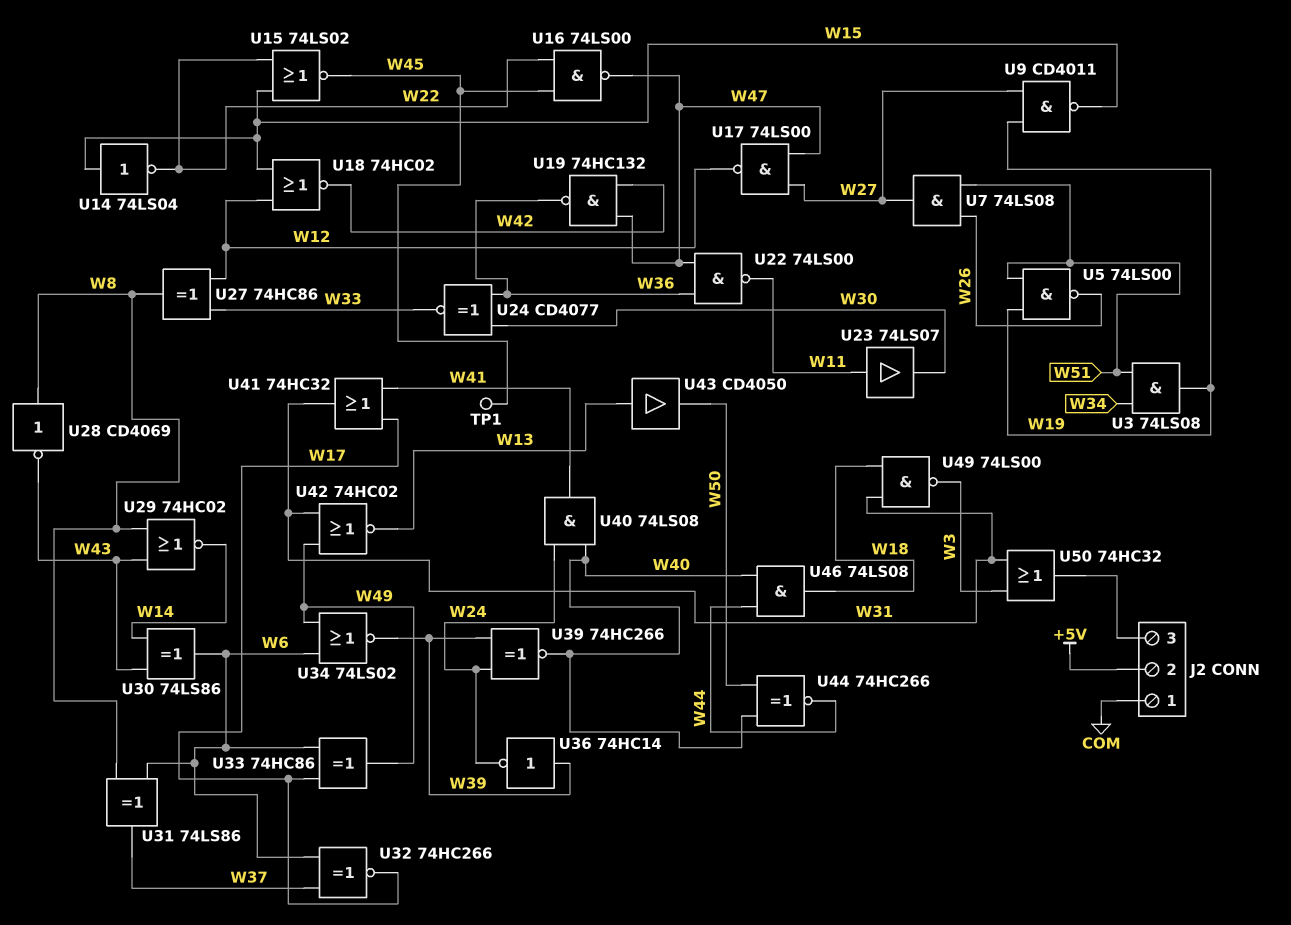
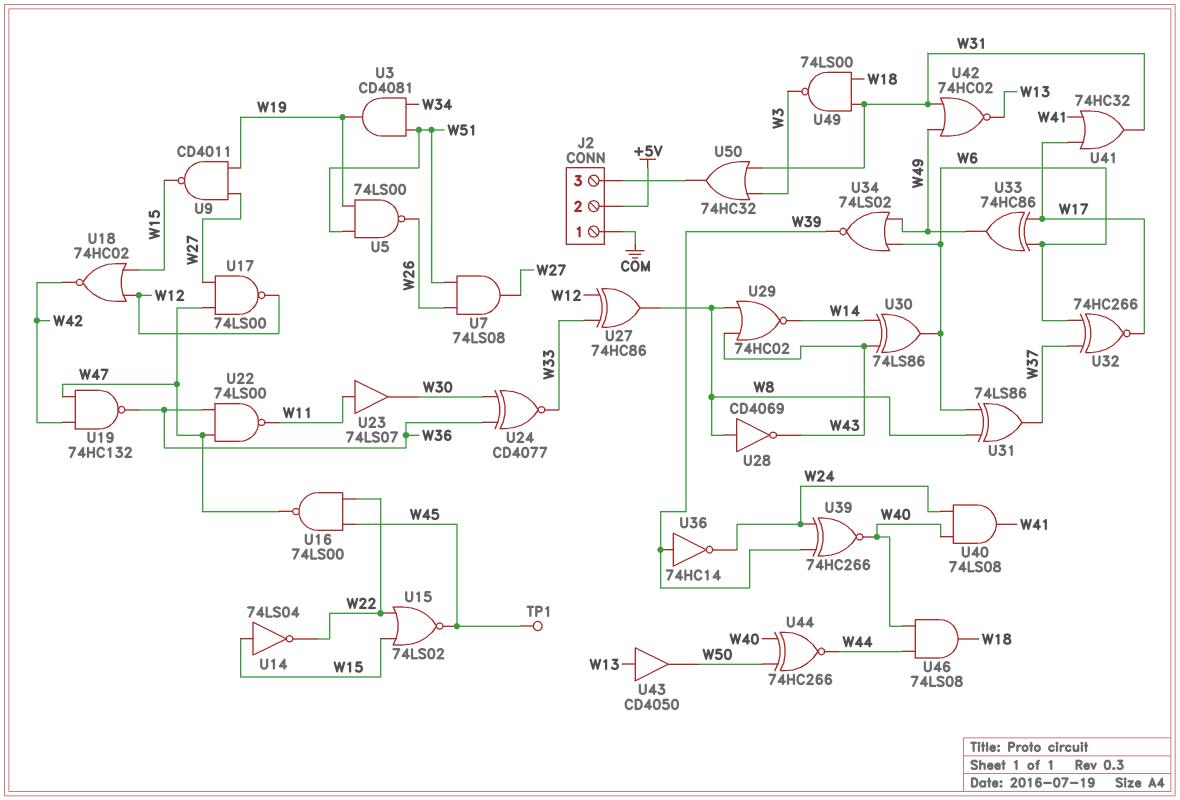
U3: AND 74LS08 (in W34, in W51, out W19) -> AND CD4081 (in W34, in W51, out W19)

